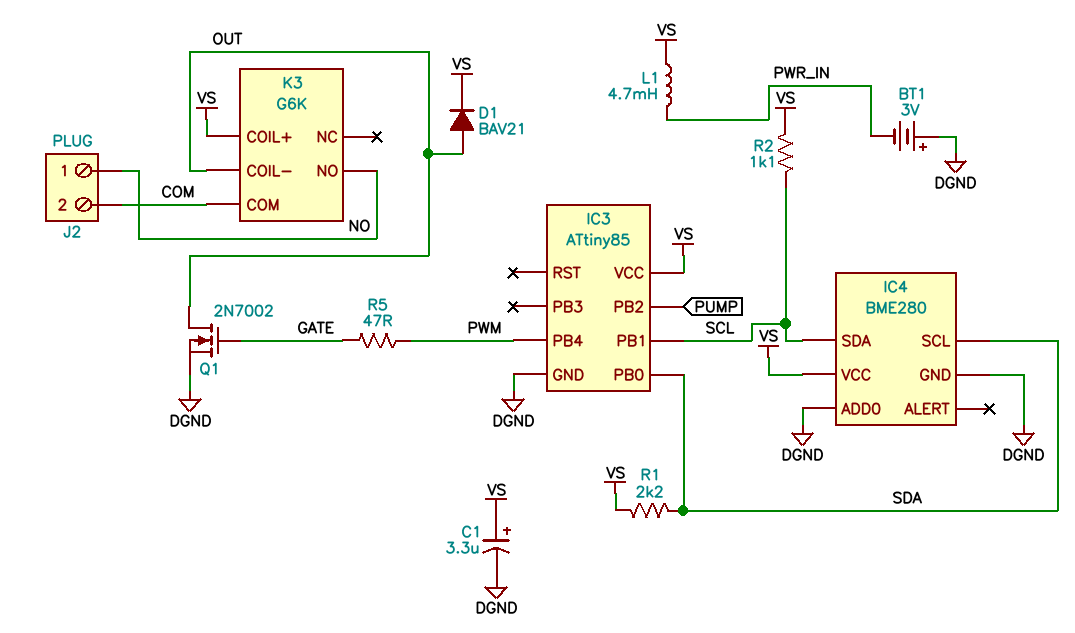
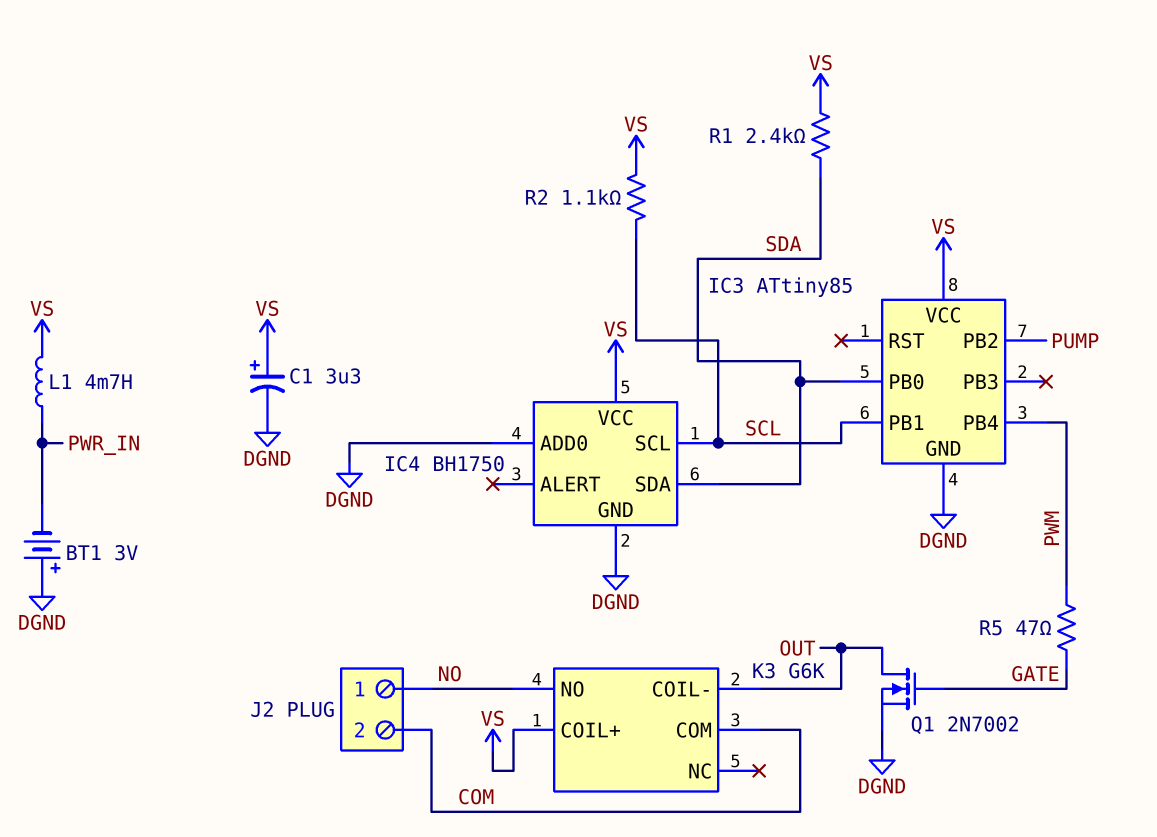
D1: diode BAV21 (A OUT, K VS) -> none
IC4: BME280 -> BH1750
IC4 pin SCL: SDA -> SCL
IC4 pin SDA: SCL -> SDA
R1: 2.2k (SDA, VS) -> 2.4k (SDA, VS)

